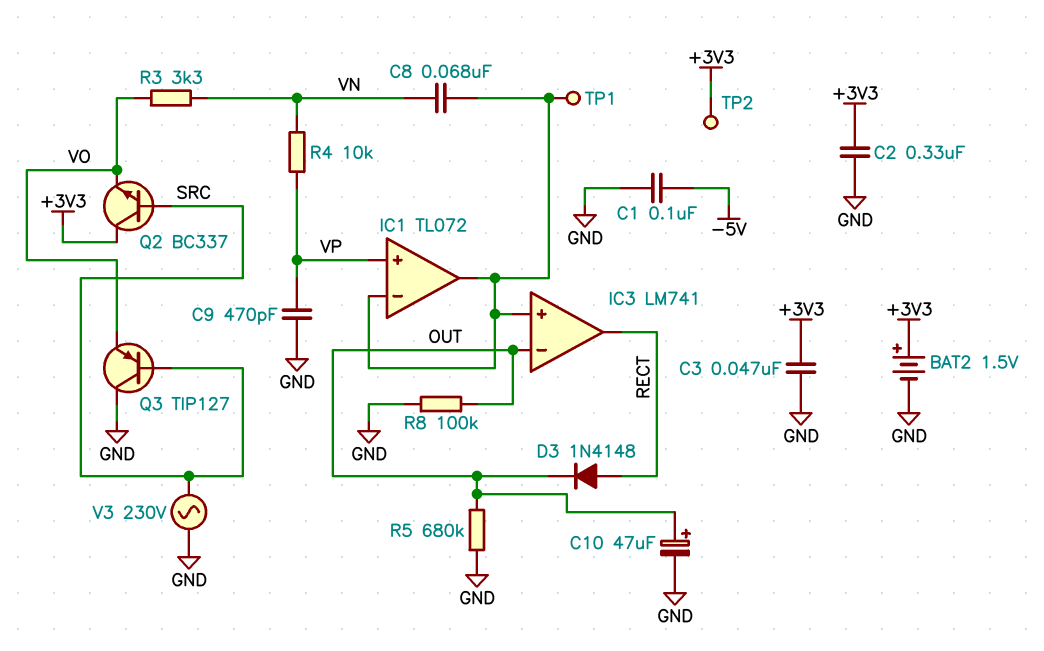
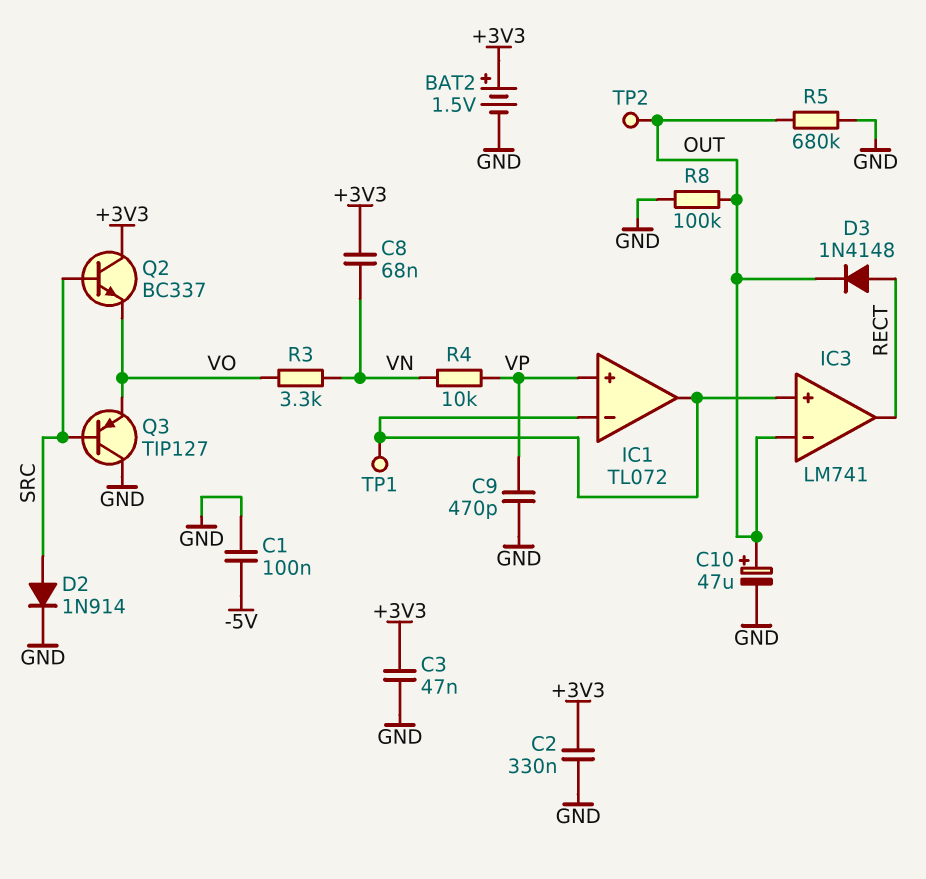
C8: 68nF (IC1/in-, VN) -> 68nF (+3V3, VN)
D2: none -> diode 1N914 (A SRC, K GND)
TP2: test point (+3V3) -> test point (OUT)
V3: AC 230V (GND, SRC) -> none

